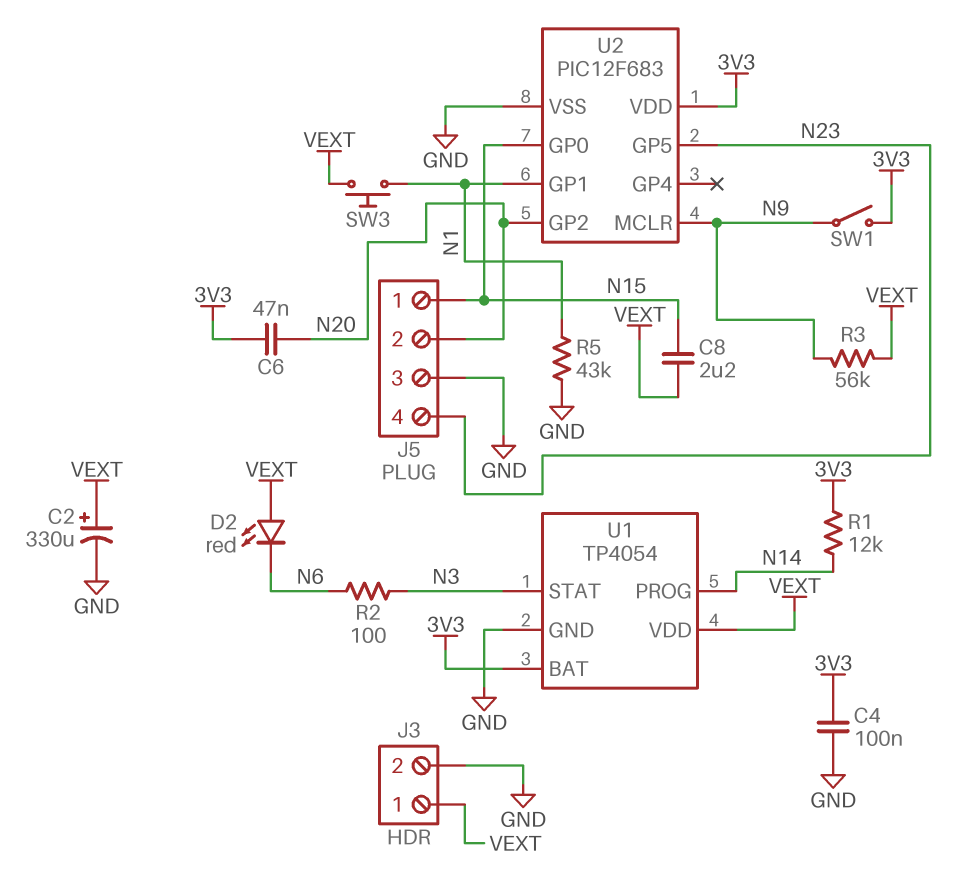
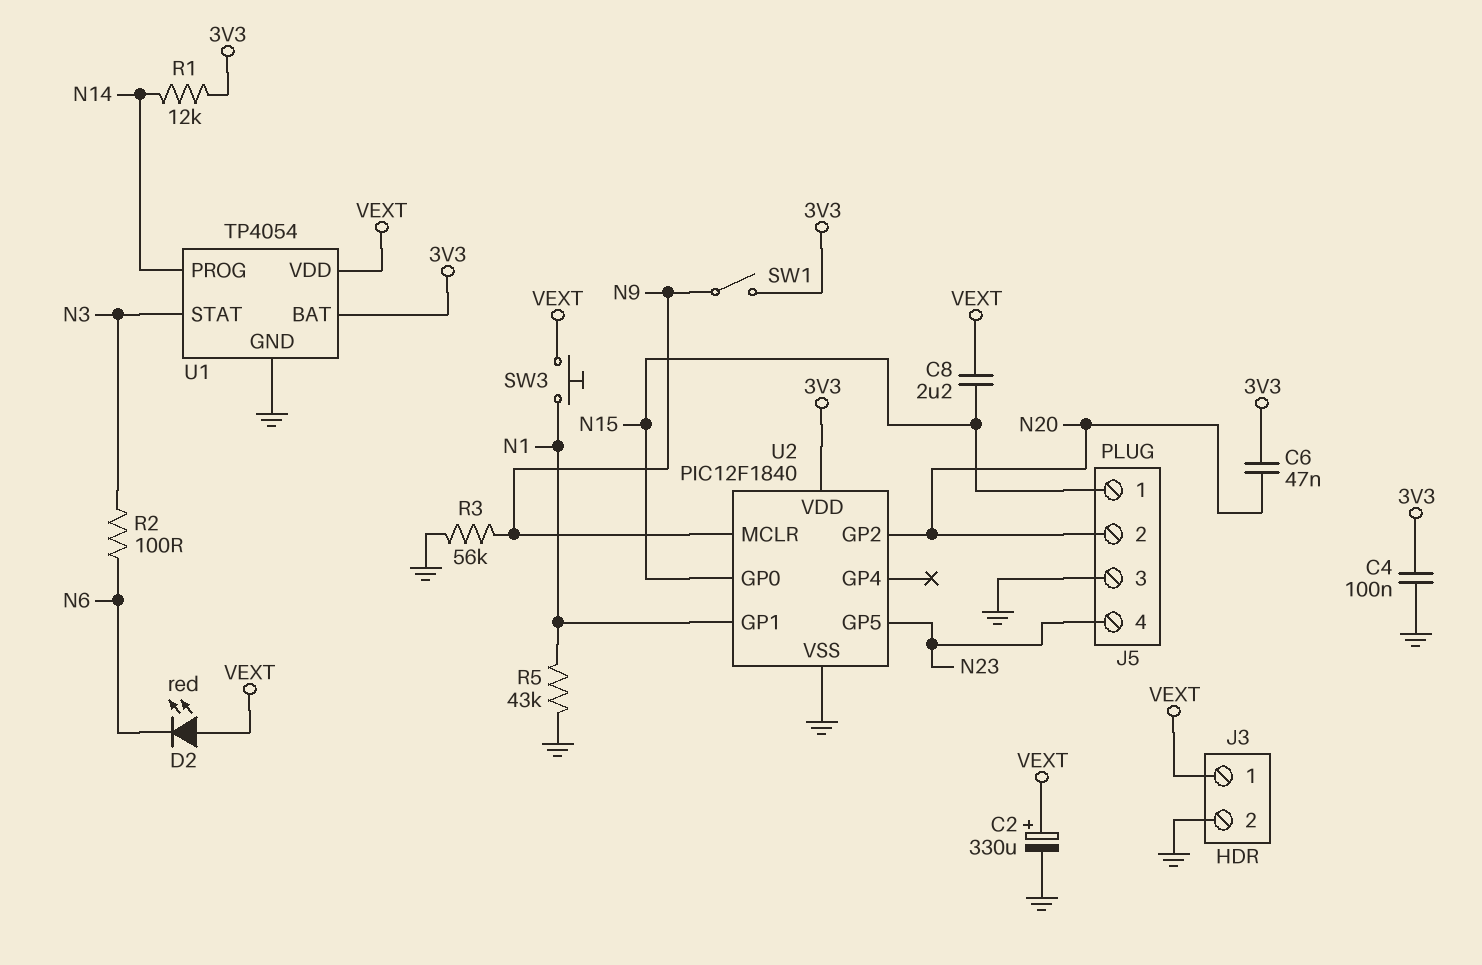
R3: 56k (N9, VEXT) -> 56k (GND, N9)
U2: PIC12F683 -> PIC12F1840

